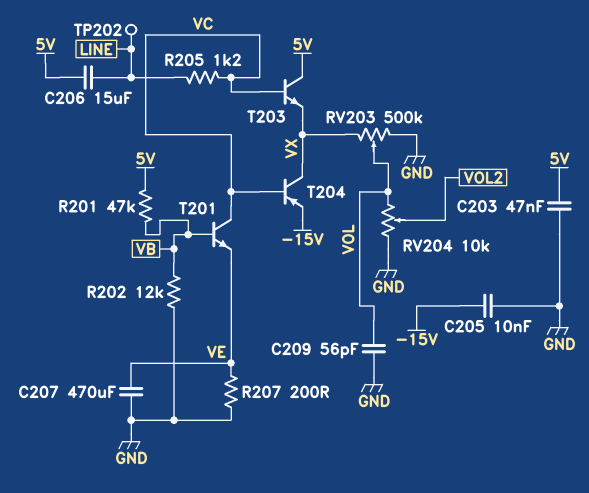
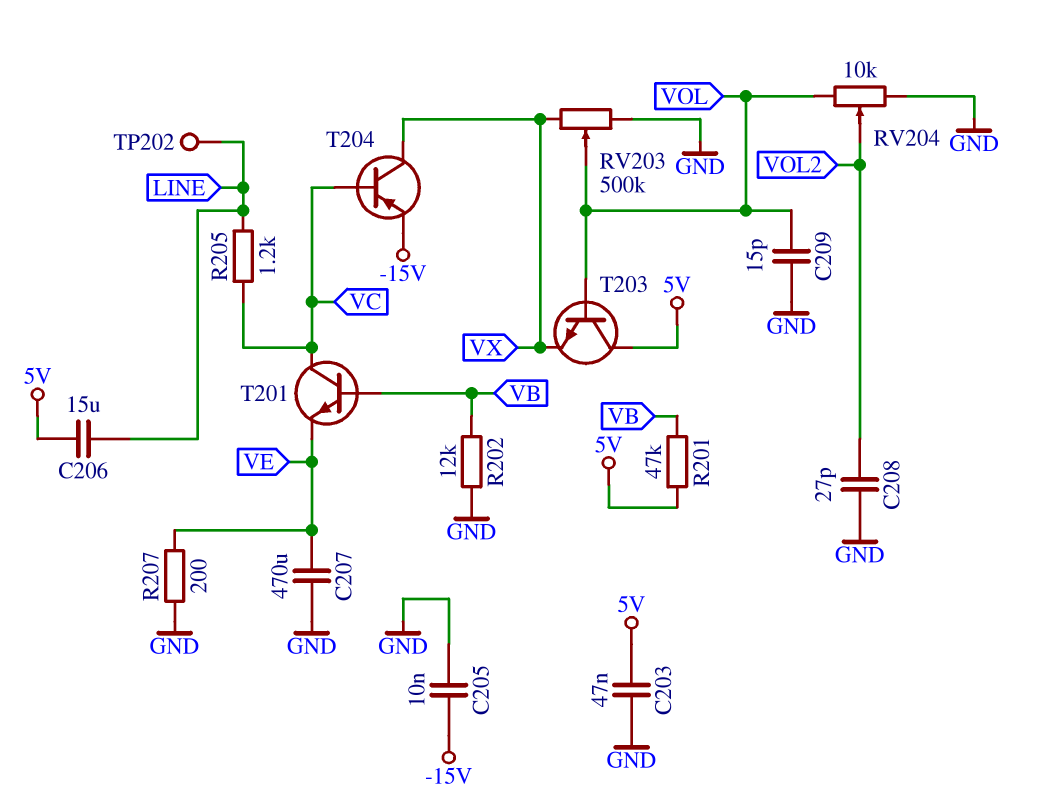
C208: none -> 27pF (GND, VOL2)
C209: 56pF (GND, VOL) -> 15pF (GND, VOL)
T203: NPN (B VC, C 5V, E VX) -> NPN (B VOL, C 5V, E VX)

